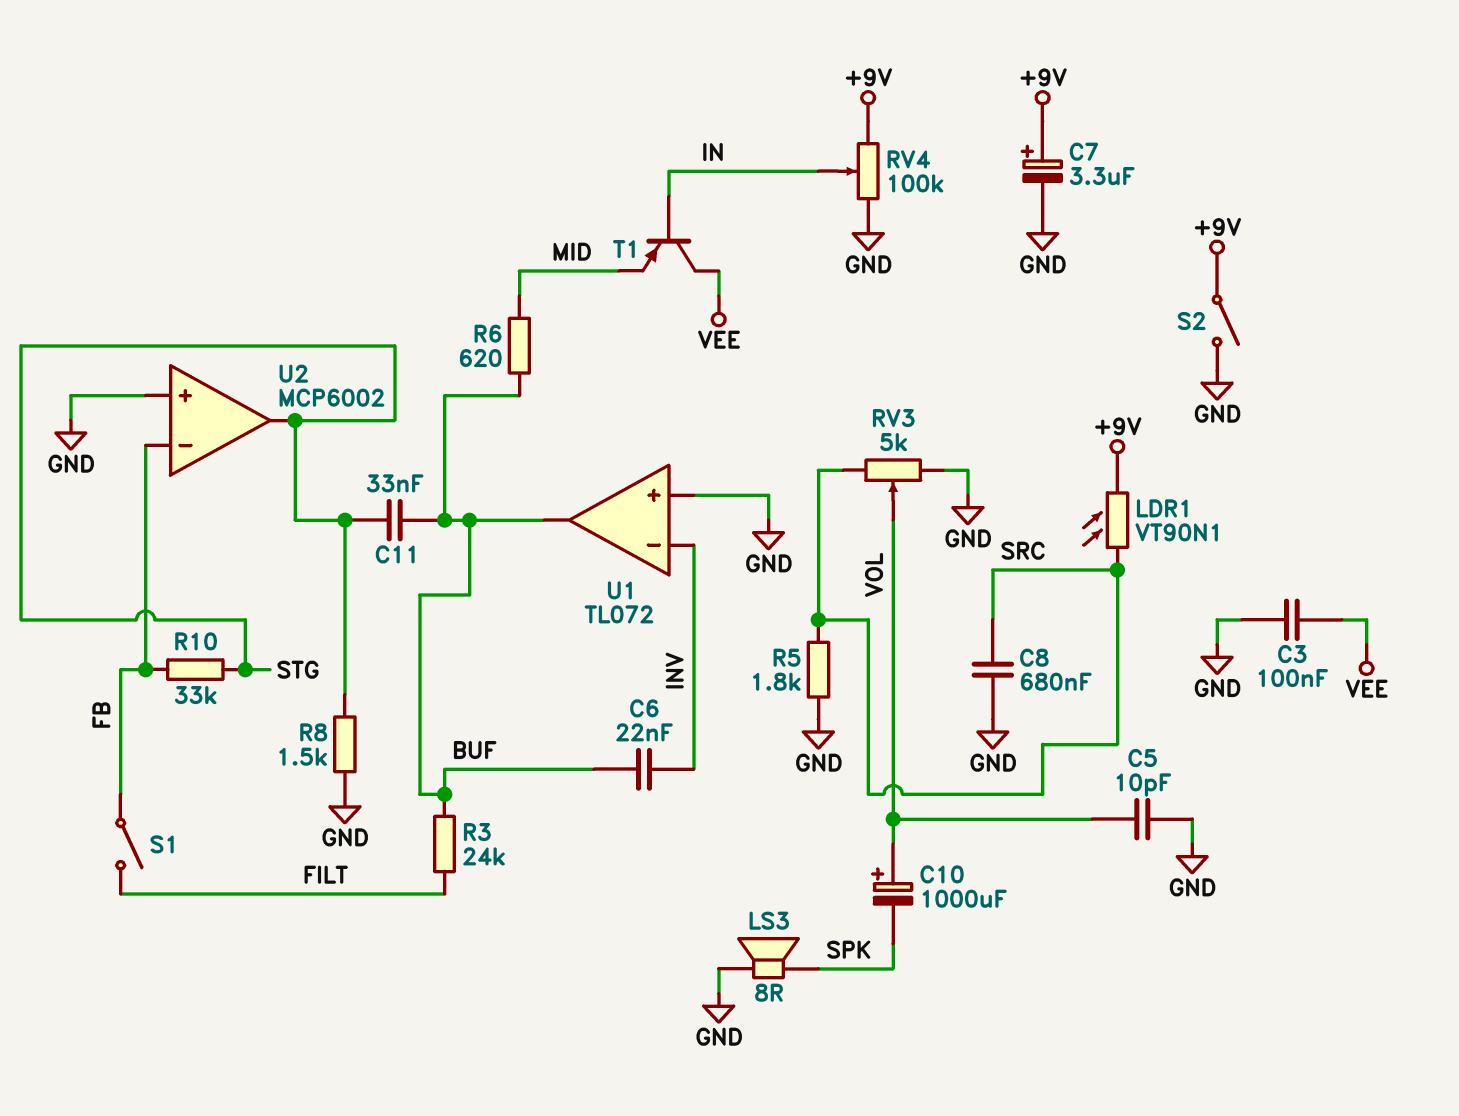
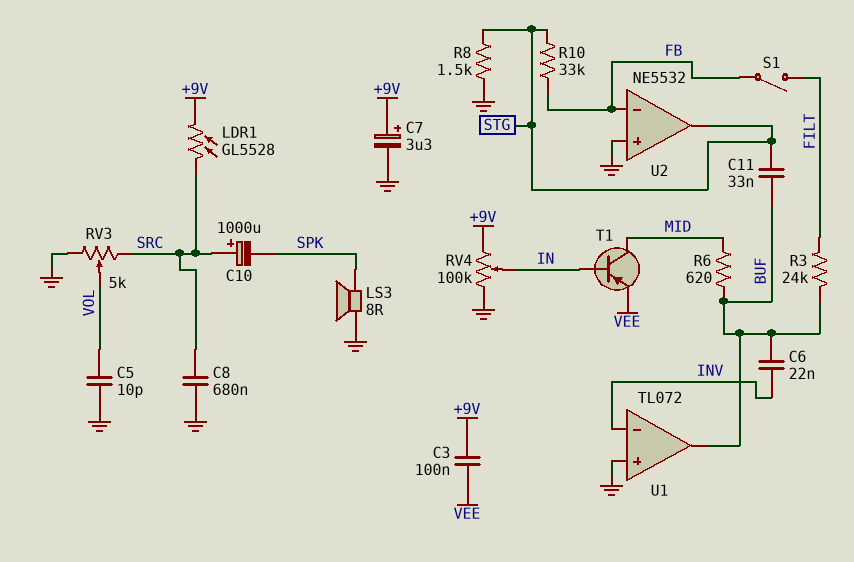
C3: 100nF (GND, VEE) -> 100nF (+9V, VEE)
C10: 1000uF (plus VOL, minus SPK) -> 1000uF (plus SRC, minus SPK)
LDR1: VT90N1 (+9V, SRC) -> GL5528 (+9V, SRC)
R5: 1.8k (GND, SRC) -> none
S2: switch (+9V, GND) -> none
T1: PNP (B IN, C VEE, E MID) -> PNP (B IN, C MID, E VEE)
U2: MCP6002 -> NE5532

